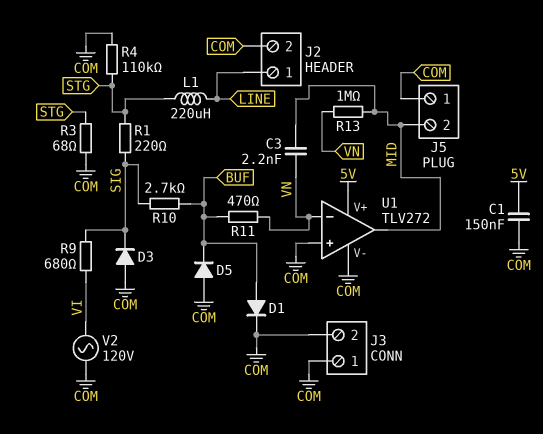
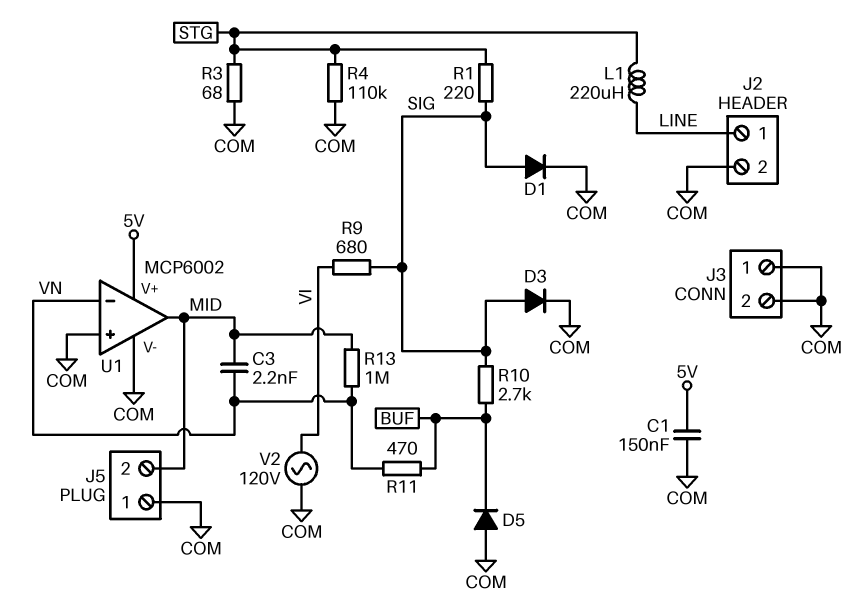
D1: diode (A BUF, K COM) -> diode (A SIG, K COM)
D3: diode (A COM, K SIG) -> diode (A SIG, K COM)
U1: TLV272 -> MCP6002

